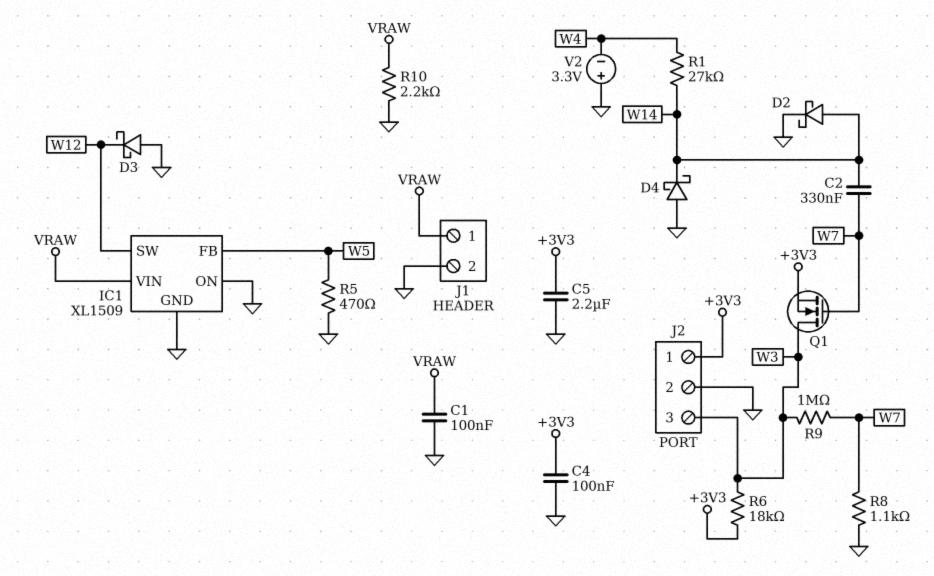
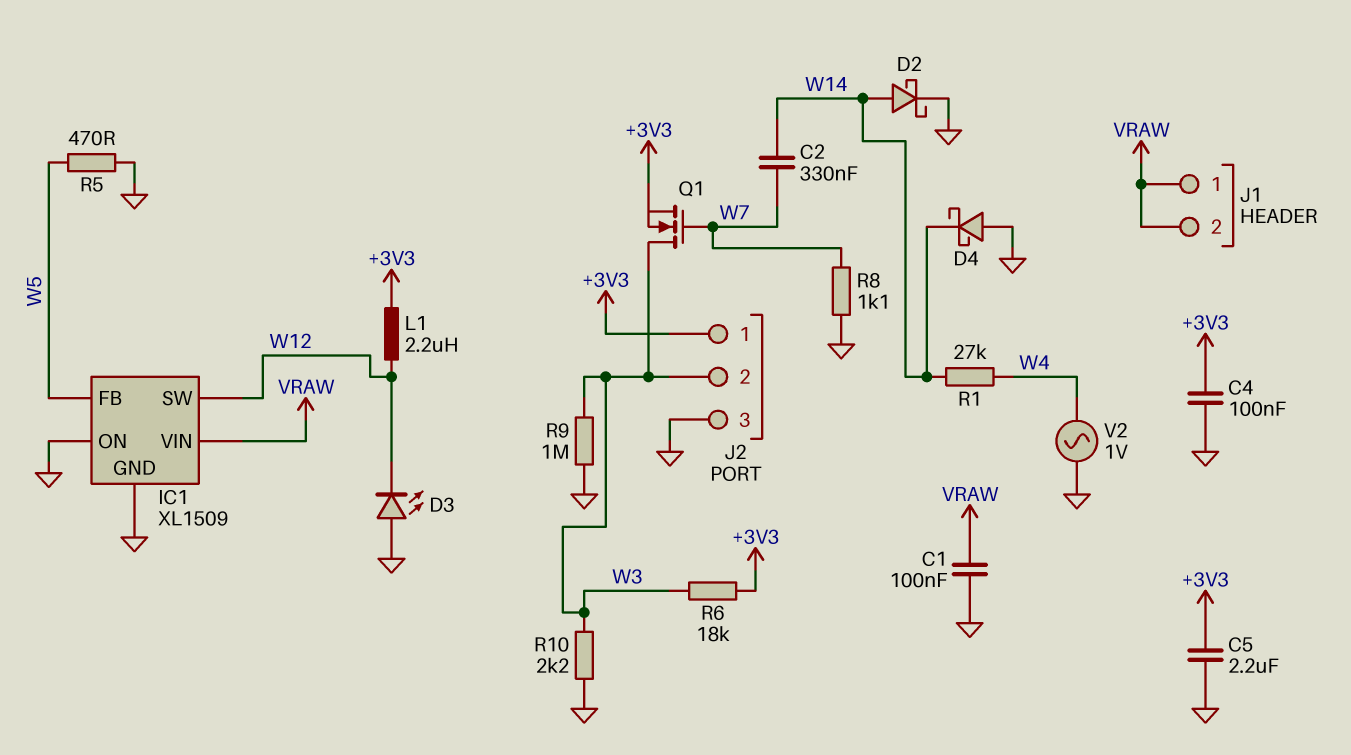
D3: schottky (A GND, K W12) -> LED (A GND, K W12)
J1 pin 2: GND -> VRAW
J2 pin 2: GND -> W3
J2 pin 3: W3 -> GND
L1: none -> 2.2uH (+3V3, W12)
R9: 1M (W3, W7) -> 1M (GND, W3)
R10: 2.2k (GND, VRAW) -> 2.2k (GND, W3)
V2: 3.3V (plus GND, minus W4) -> AC 1V (GND, W4)

